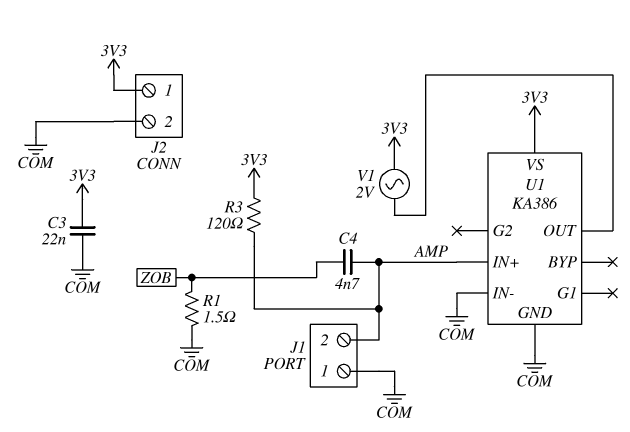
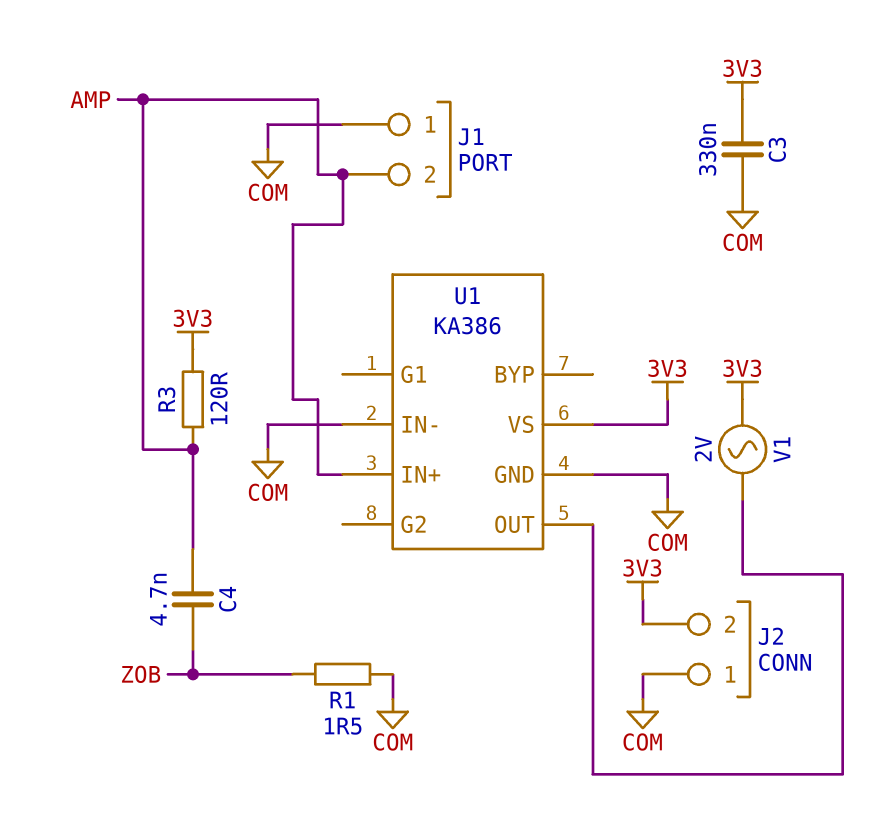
C3: 22nF (3V3, COM) -> 330nF (3V3, COM)
J2 pin 1: 3V3 -> COM
J2 pin 2: COM -> 3V3

